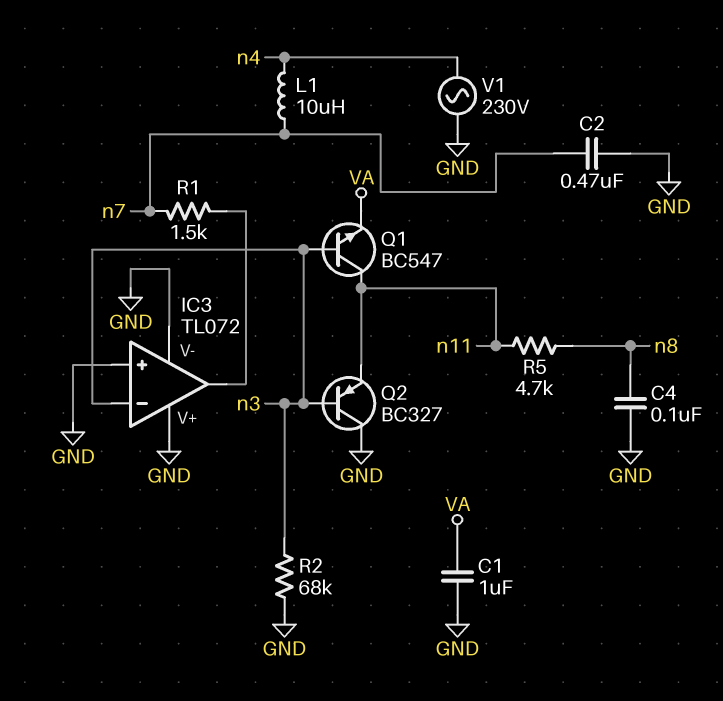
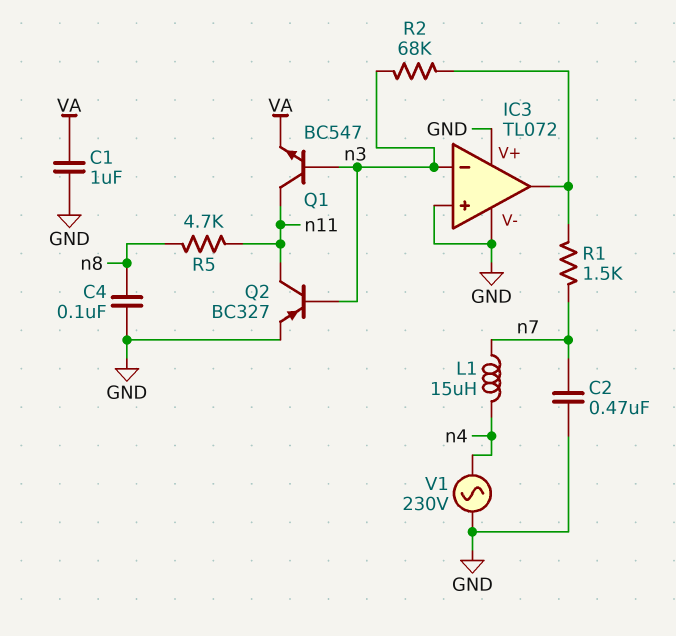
L1: 10uH (n4, n7) -> 15uH (n4, n7)
Q2: PNP BC327 (B n3, C GND, E n11) -> PNP BC327 (B n3, C n11, E GND)
R2: 68k (GND, n3) -> 68k (IC3/out, n3)

